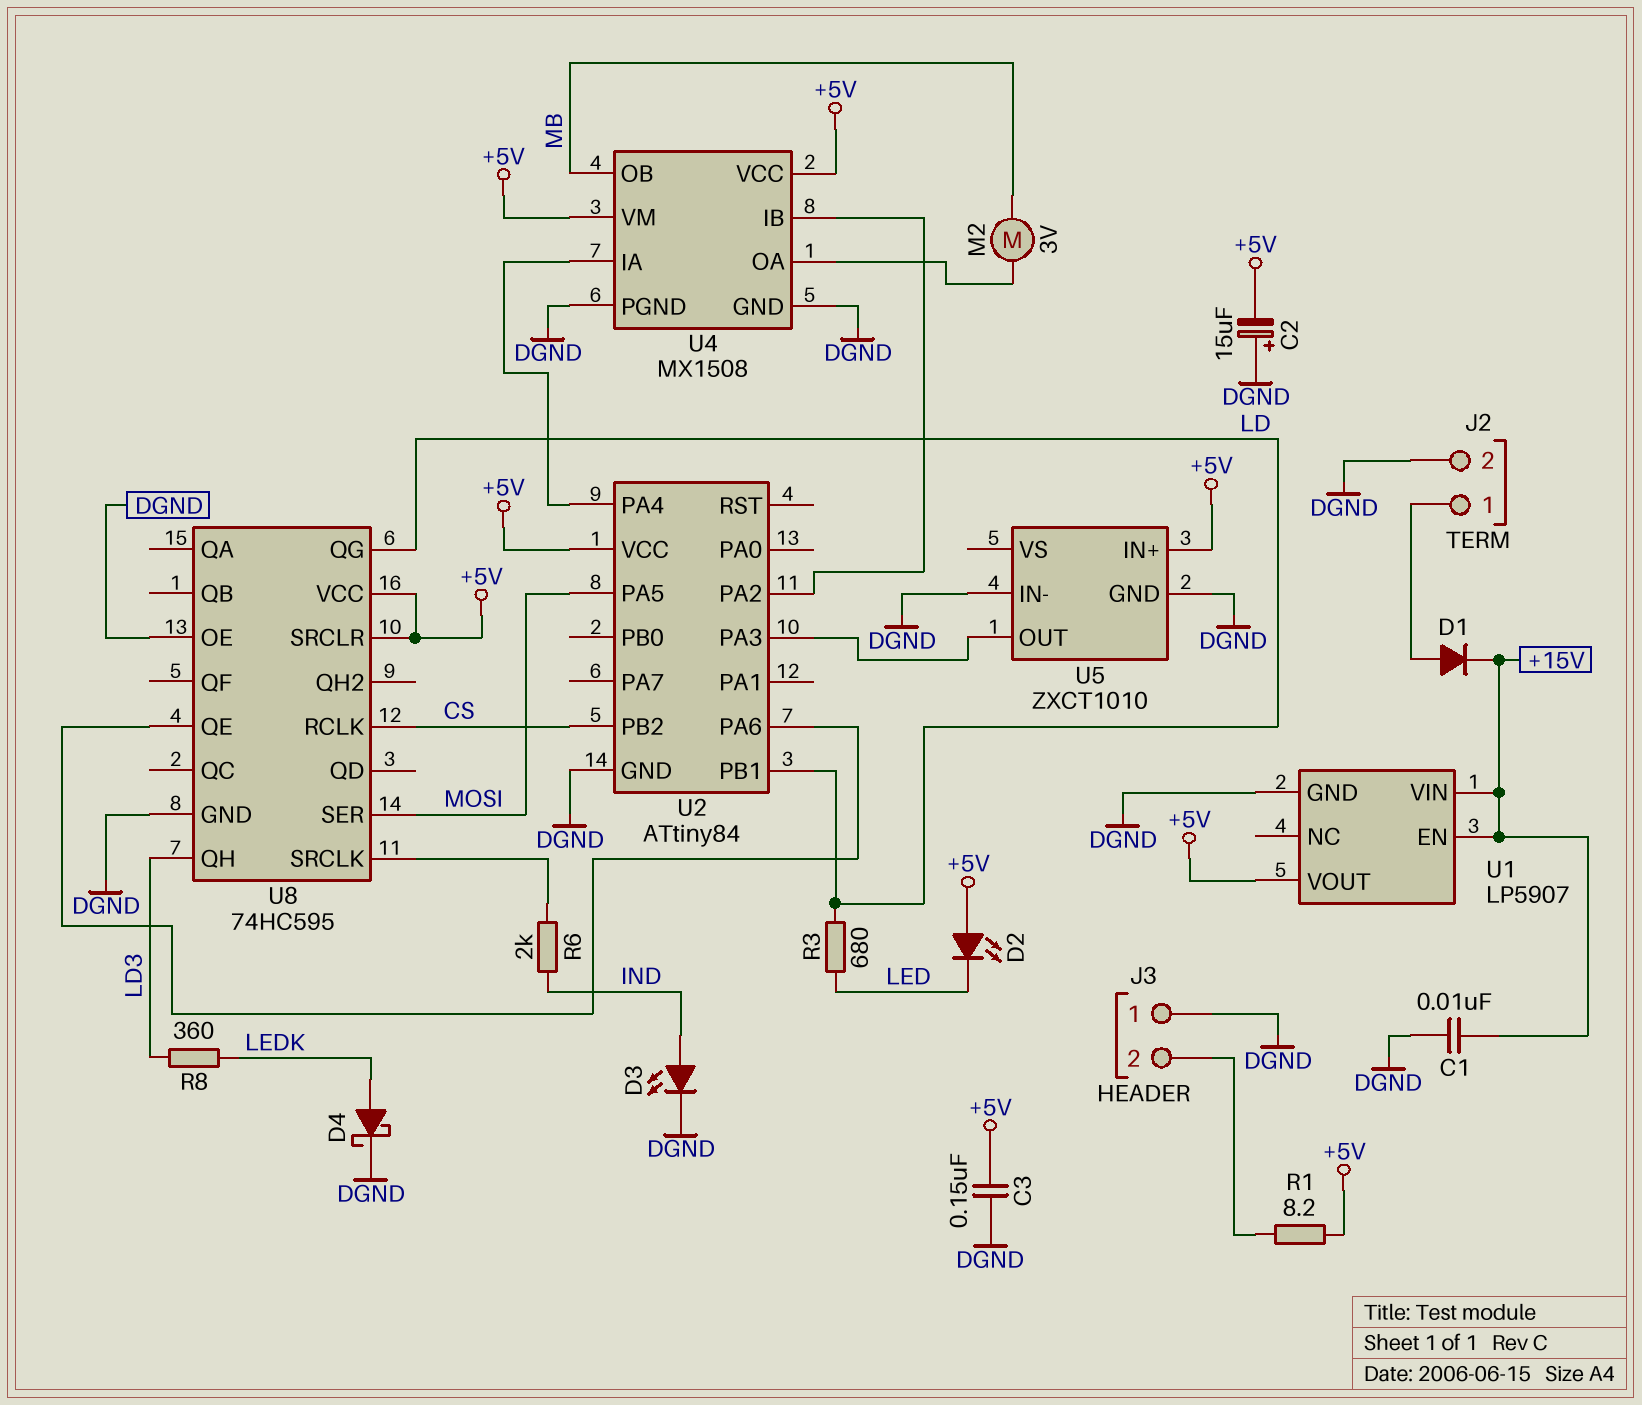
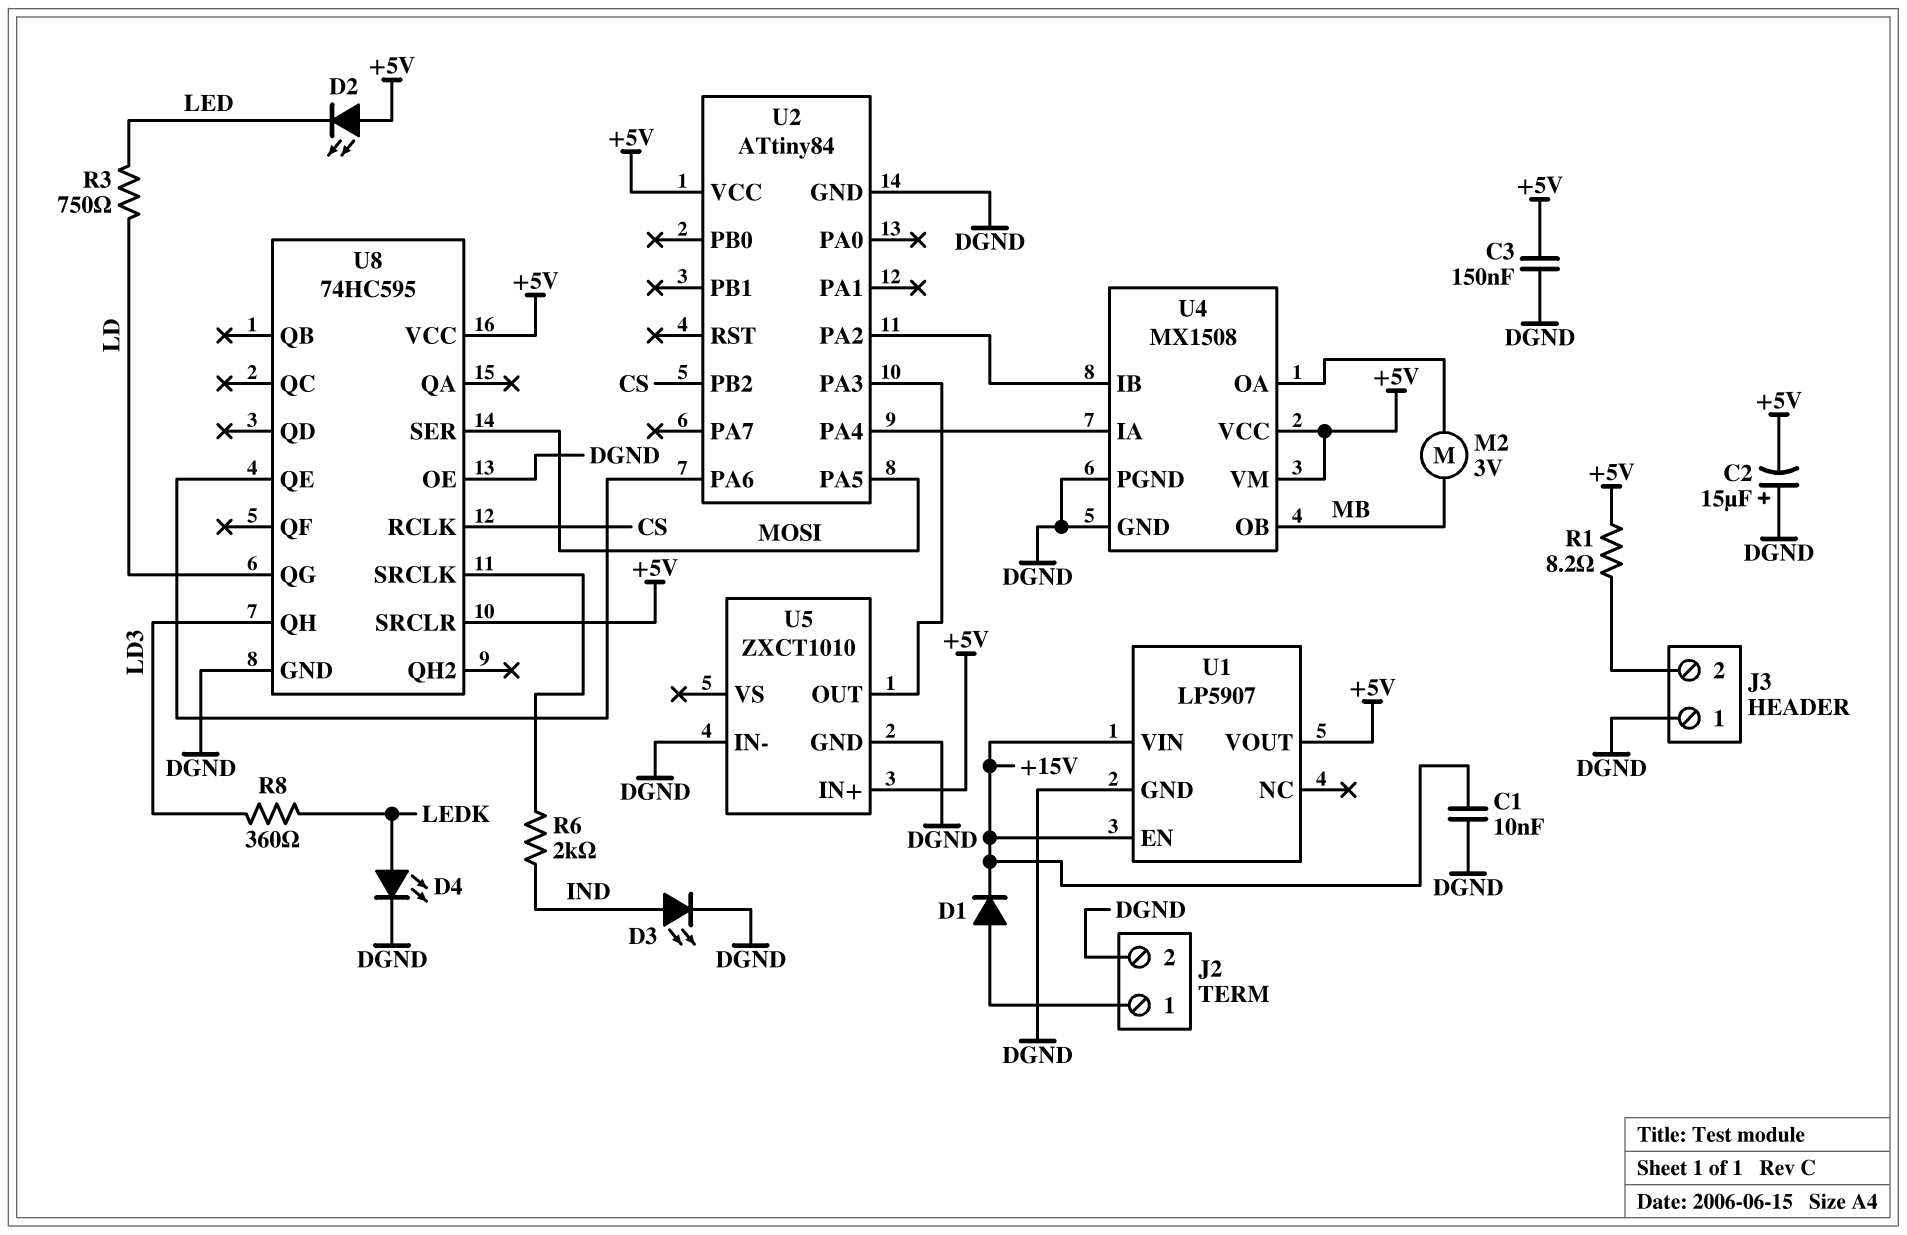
D4: schottky (A LEDK, K DGND) -> LED (A LEDK, K DGND)
R3: 680 (LD, LED) -> 750 (LD, LED)
U2 pin PB1: LD -> none

